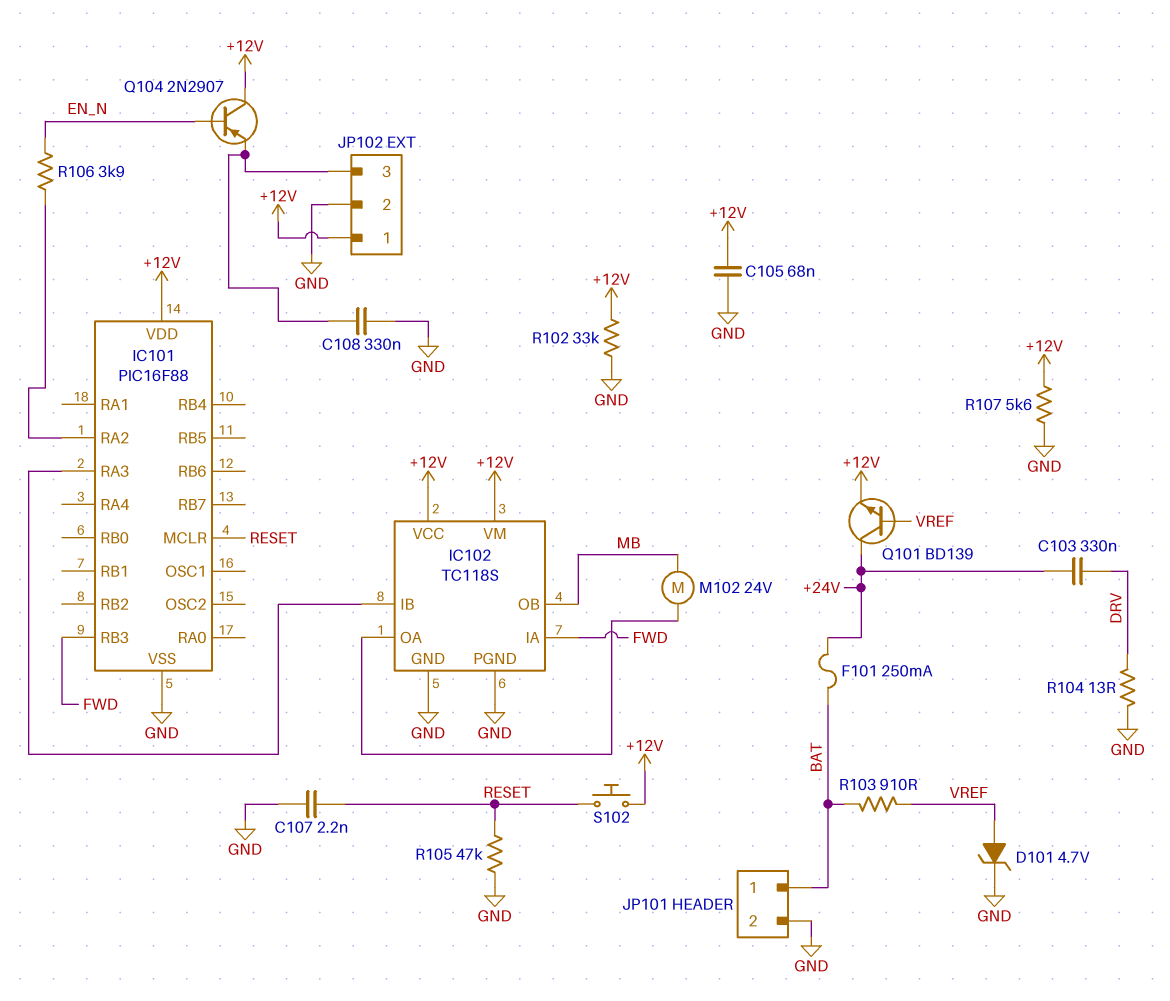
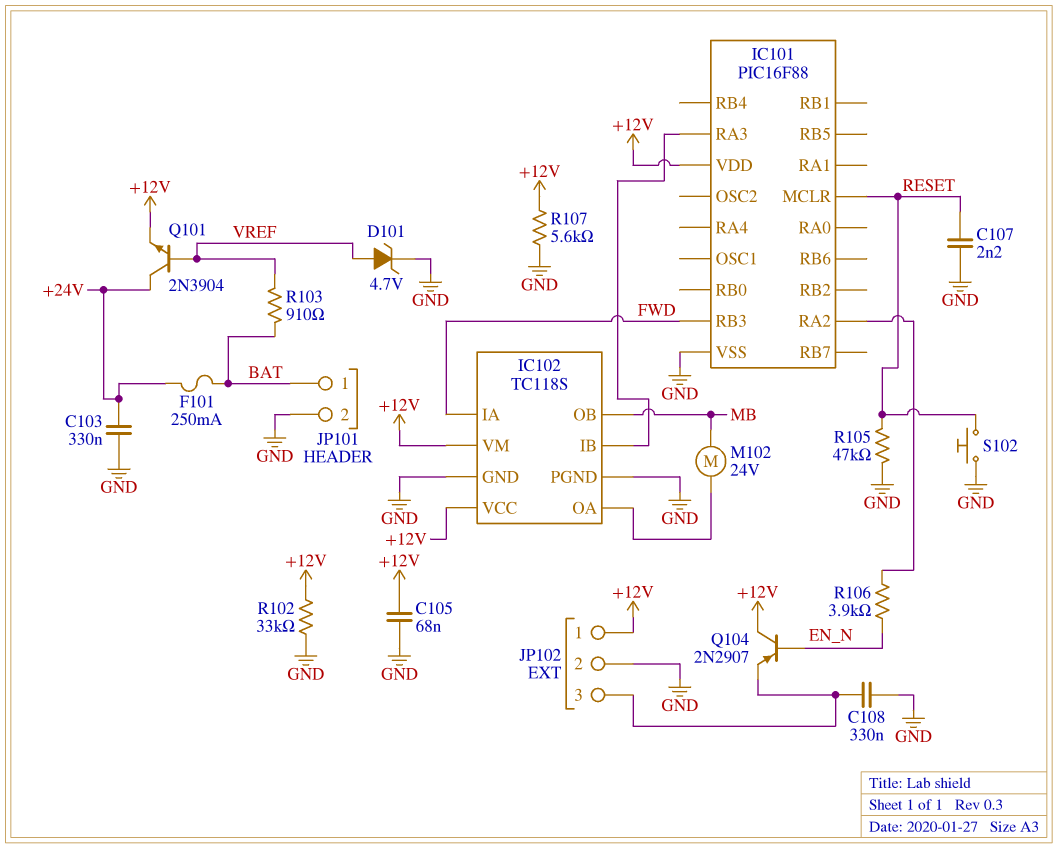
C103: 330nF (+24V, DRV) -> 330nF (+24V, GND)
Q101: NPN BD139 (B VREF, C +24V, E +12V) -> NPN 2N3904 (B VREF, C +24V, E +12V)
R104: 13 (DRV, GND) -> none
S102: button (+12V, RESET) -> button (GND, RESET)

